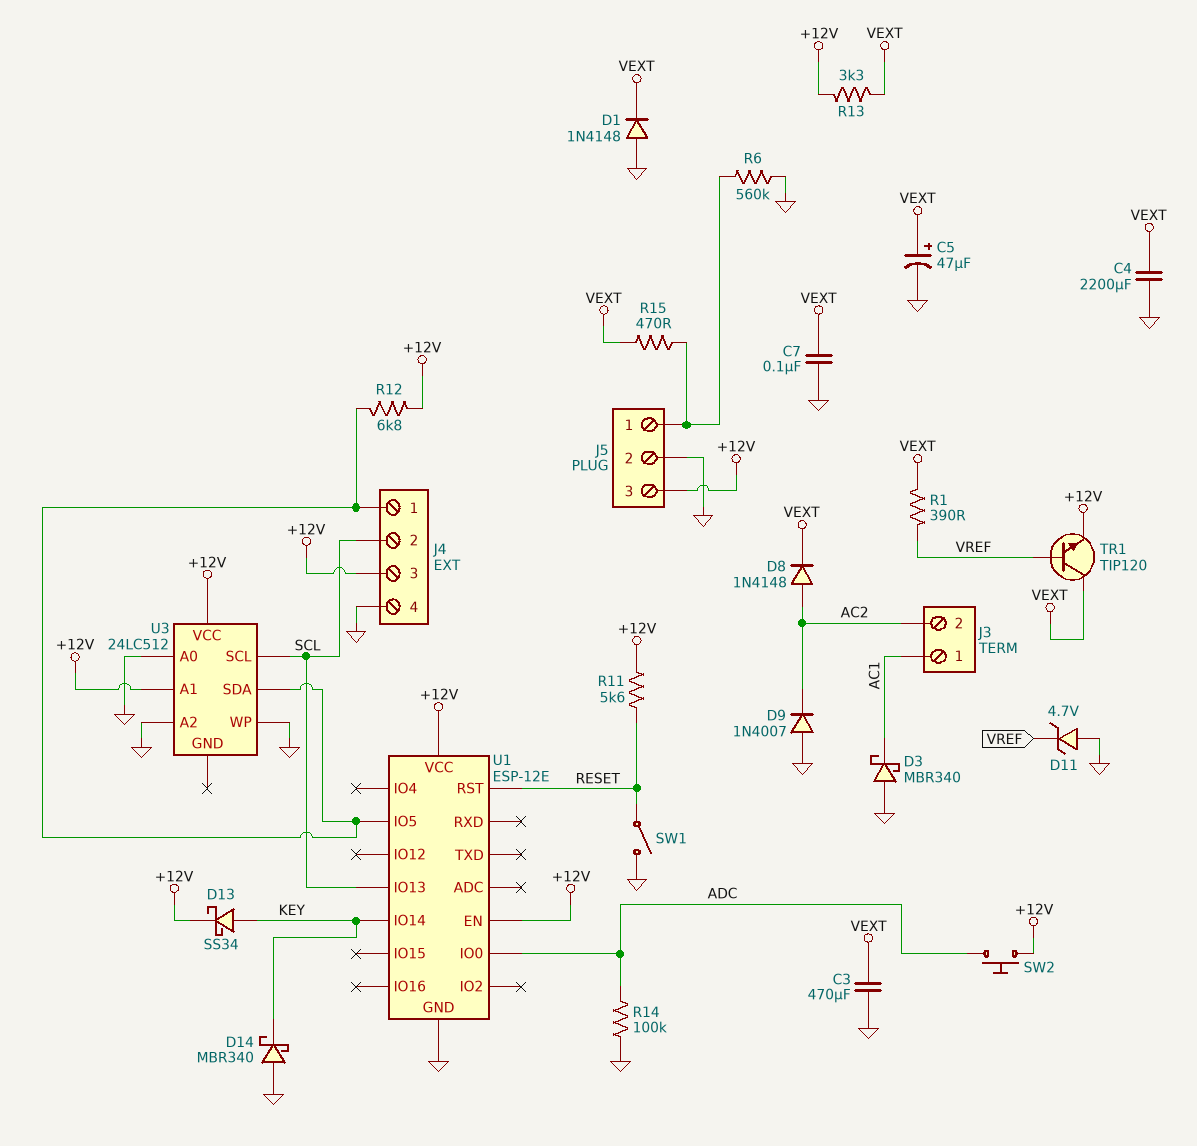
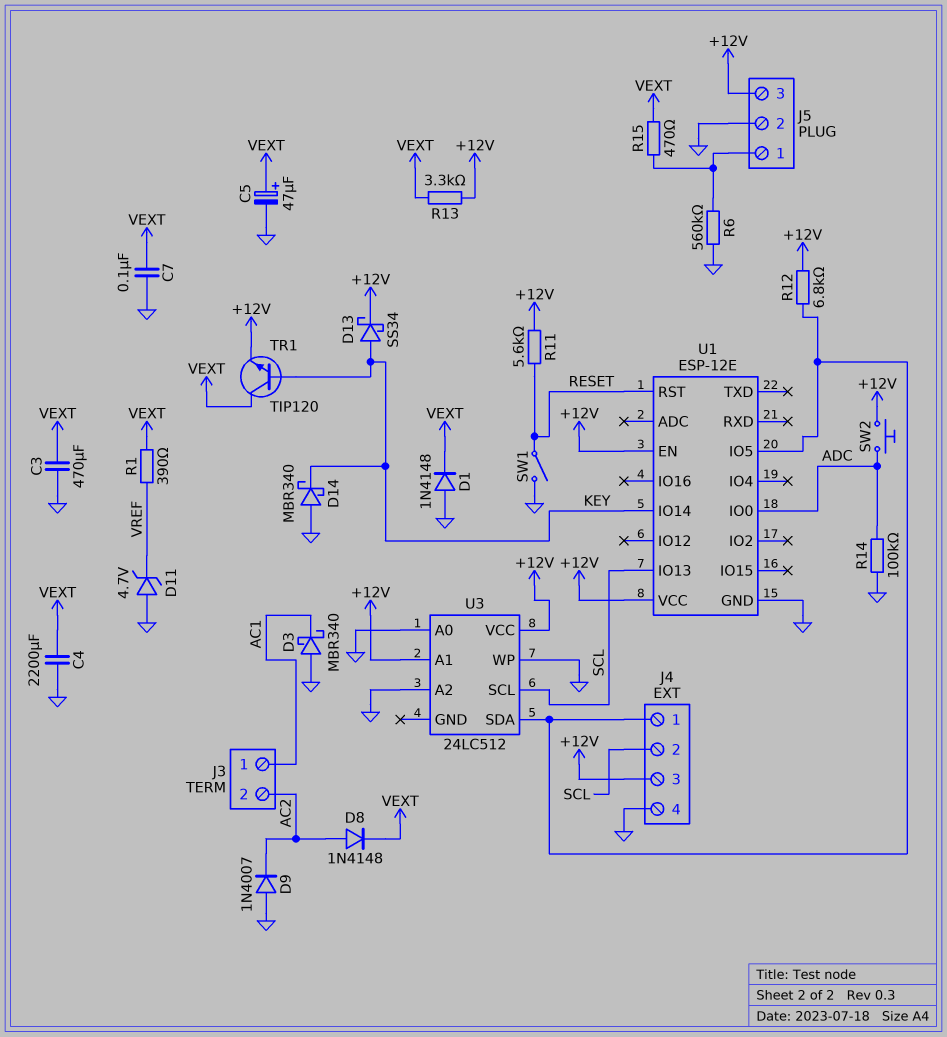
TR1: NPN TIP120 (B VREF, C VEXT, E +12V) -> NPN TIP120 (B KEY, C VEXT, E +12V)

